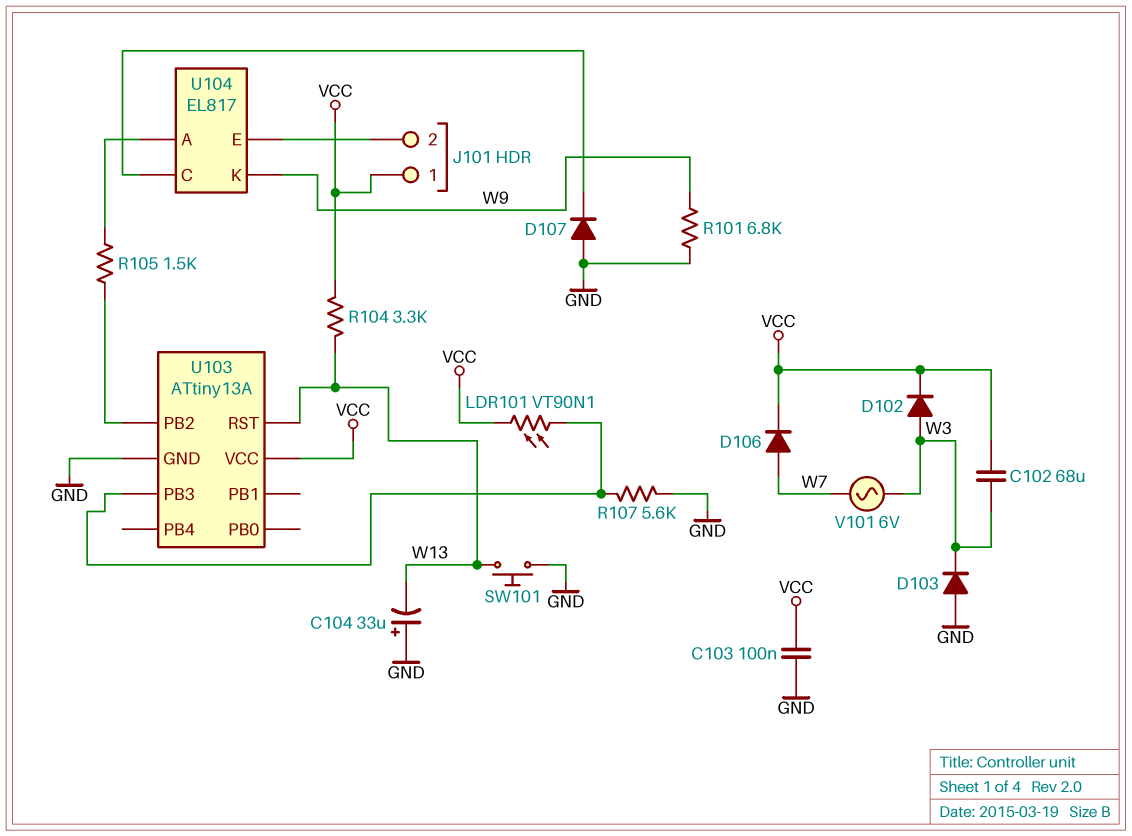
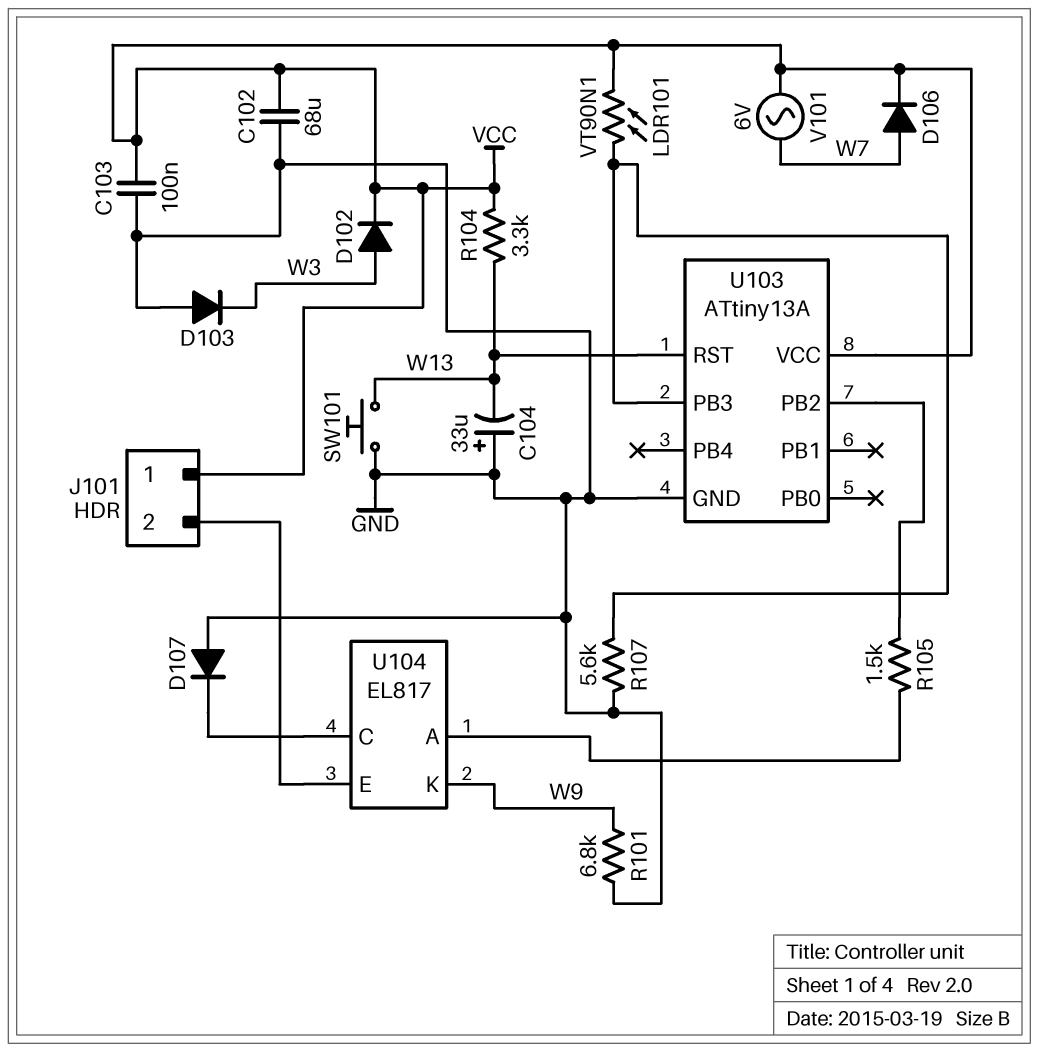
C102: 68uF (VCC, W3) -> 68uF (GND, VCC)
V101: AC 6V (W3, W7) -> AC 6V (VCC, W7)

